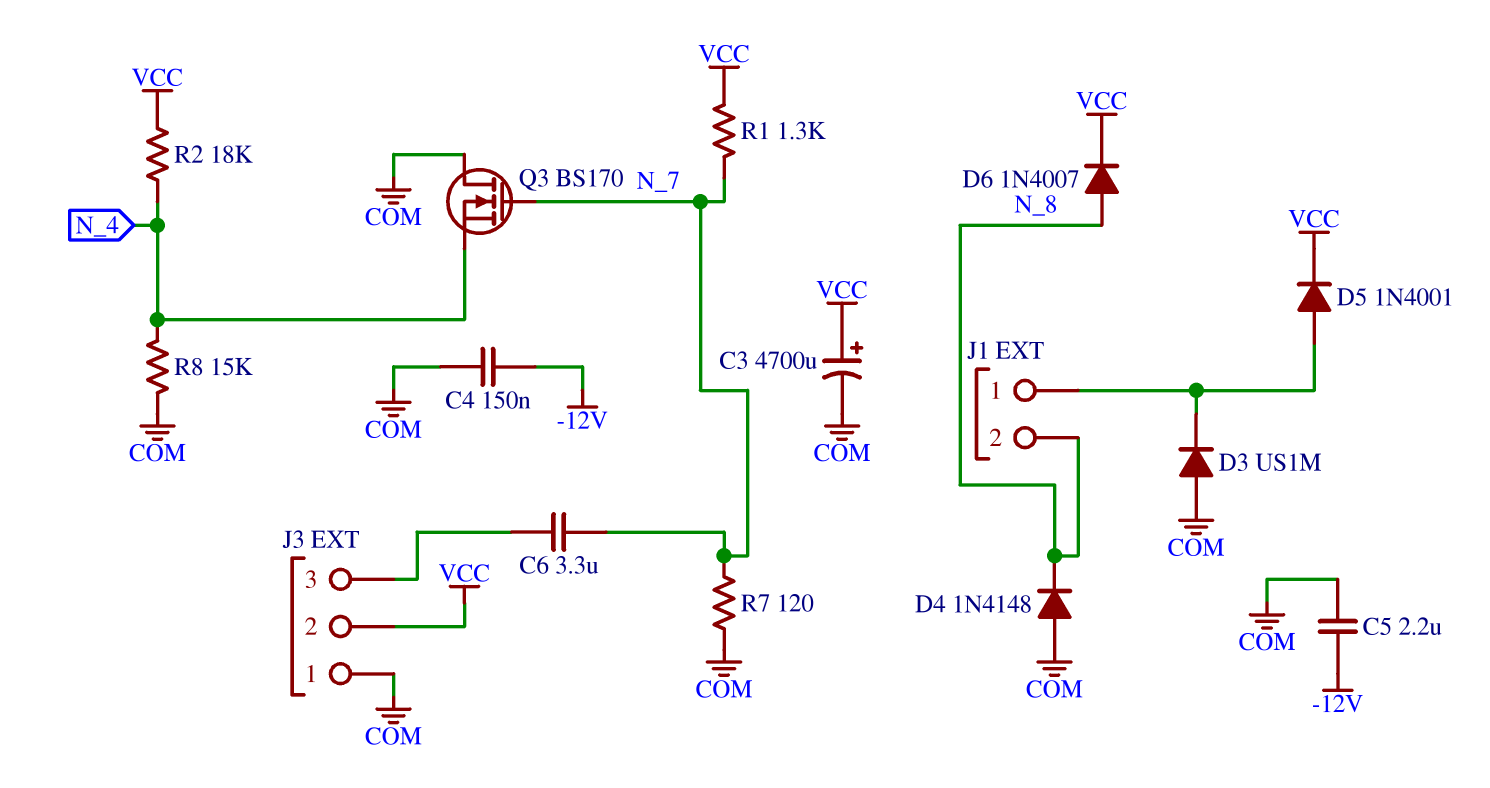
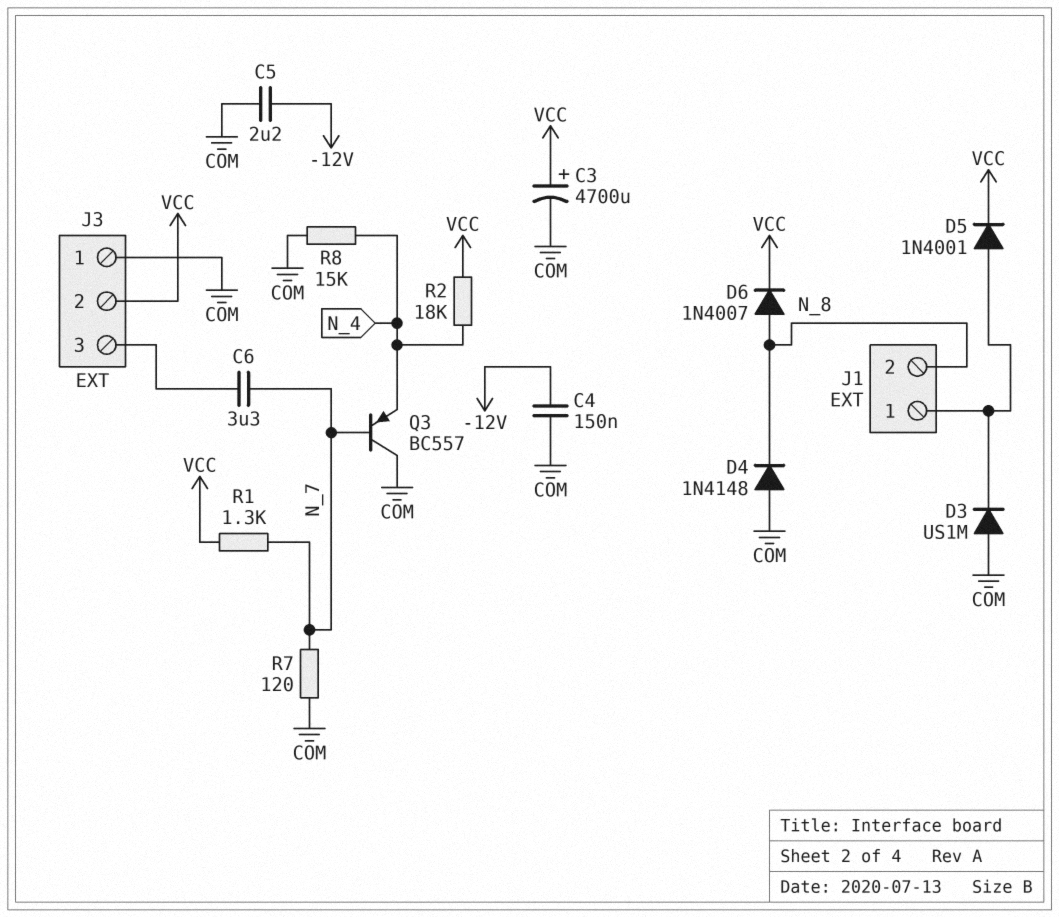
Q3: NMOS BS170 (G N_7, D COM, S N_4) -> PNP BC557 (B N_7, C COM, E N_4)

